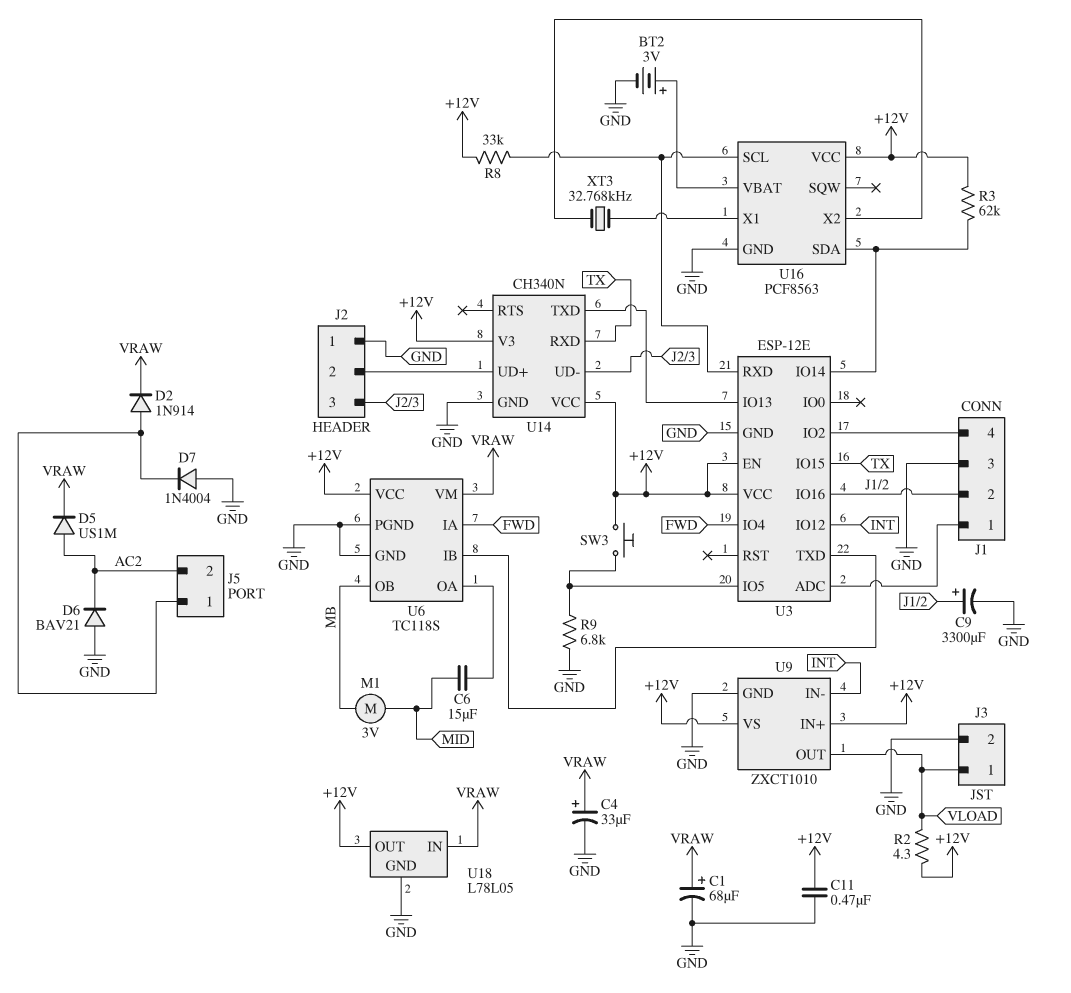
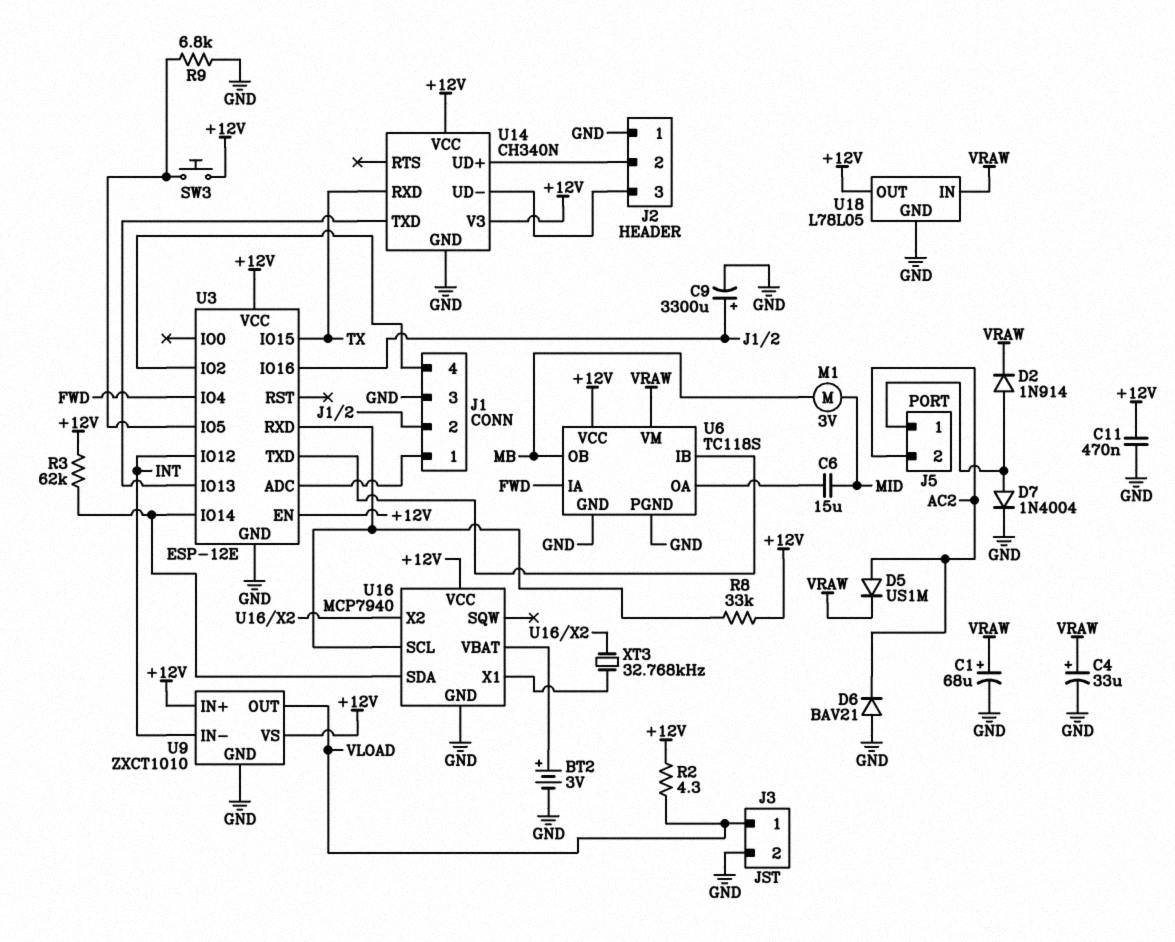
D7: diode 1N4004 (A GND, K J5/1) -> diode 1N4004 (A J5/1, K GND)
U16: PCF8563 -> MCP7940

